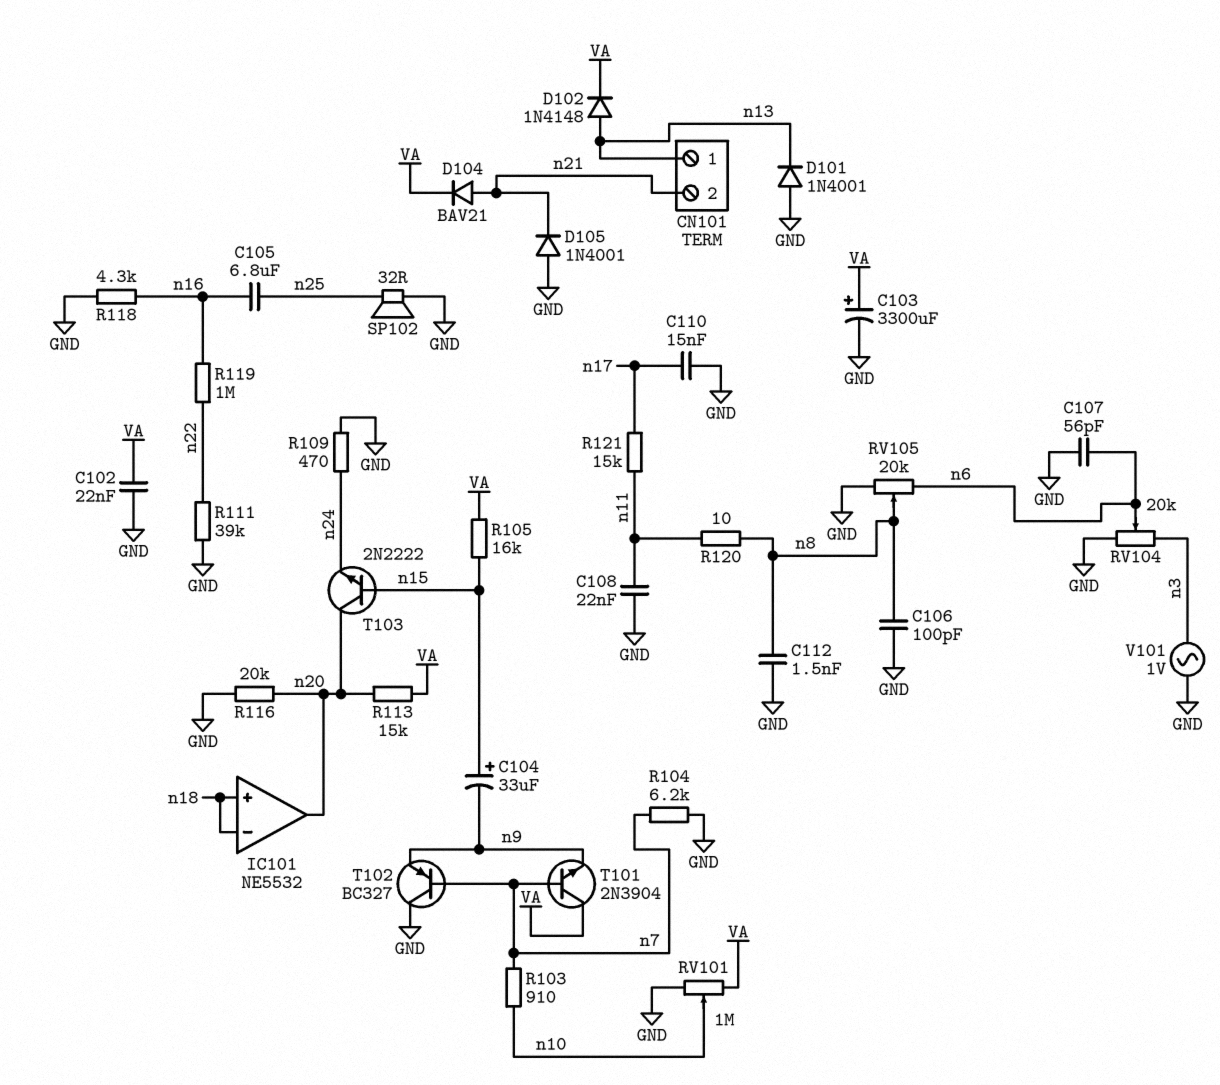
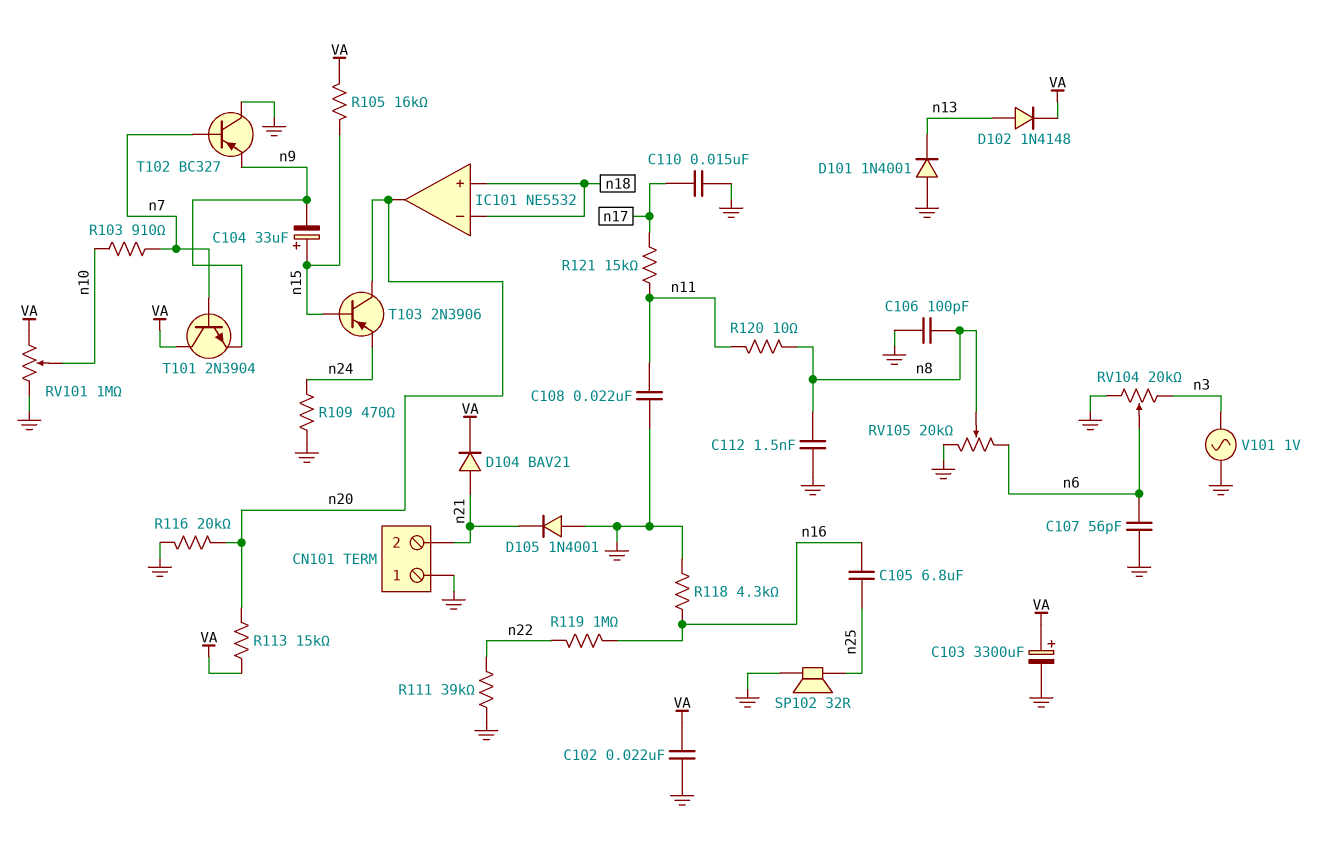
CN101 pin 1: n13 -> GND
R104: 6.2k (GND, n7) -> none
T103: NPN 2N2222 (B n15, C n20, E n24) -> PNP 2N3906 (B n15, C n20, E n24)

